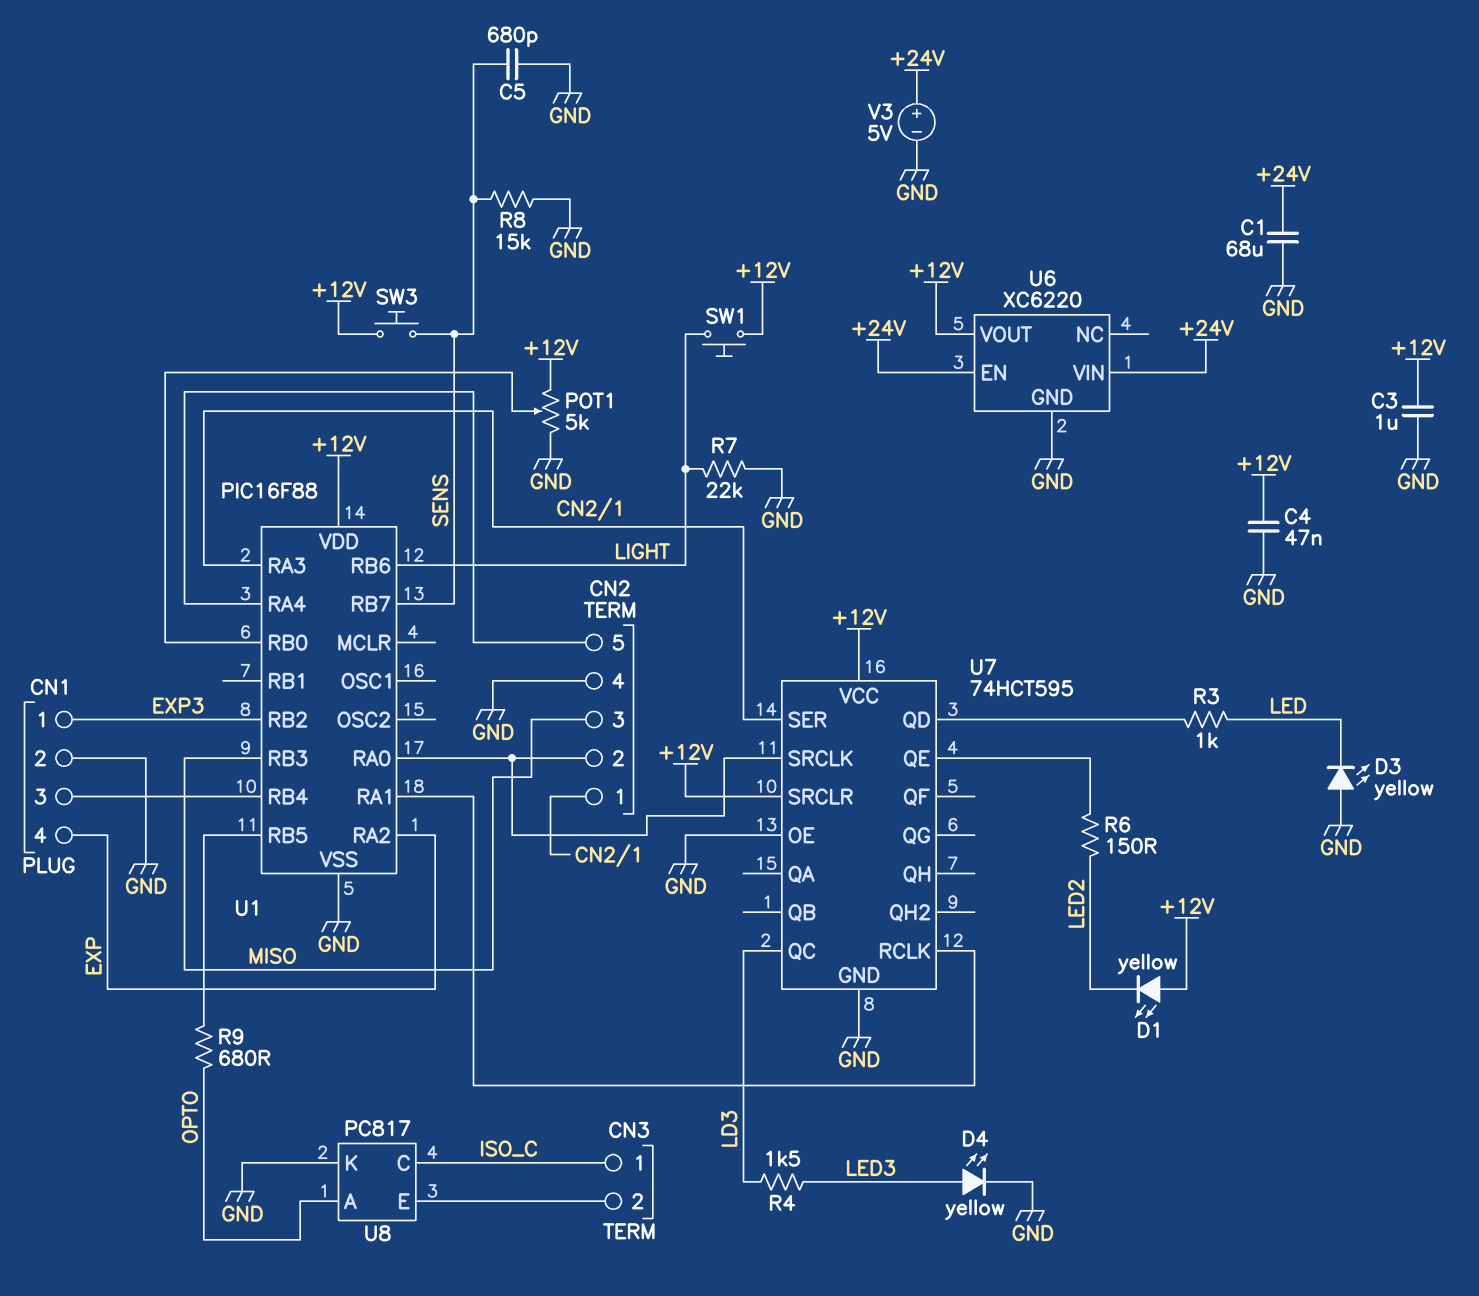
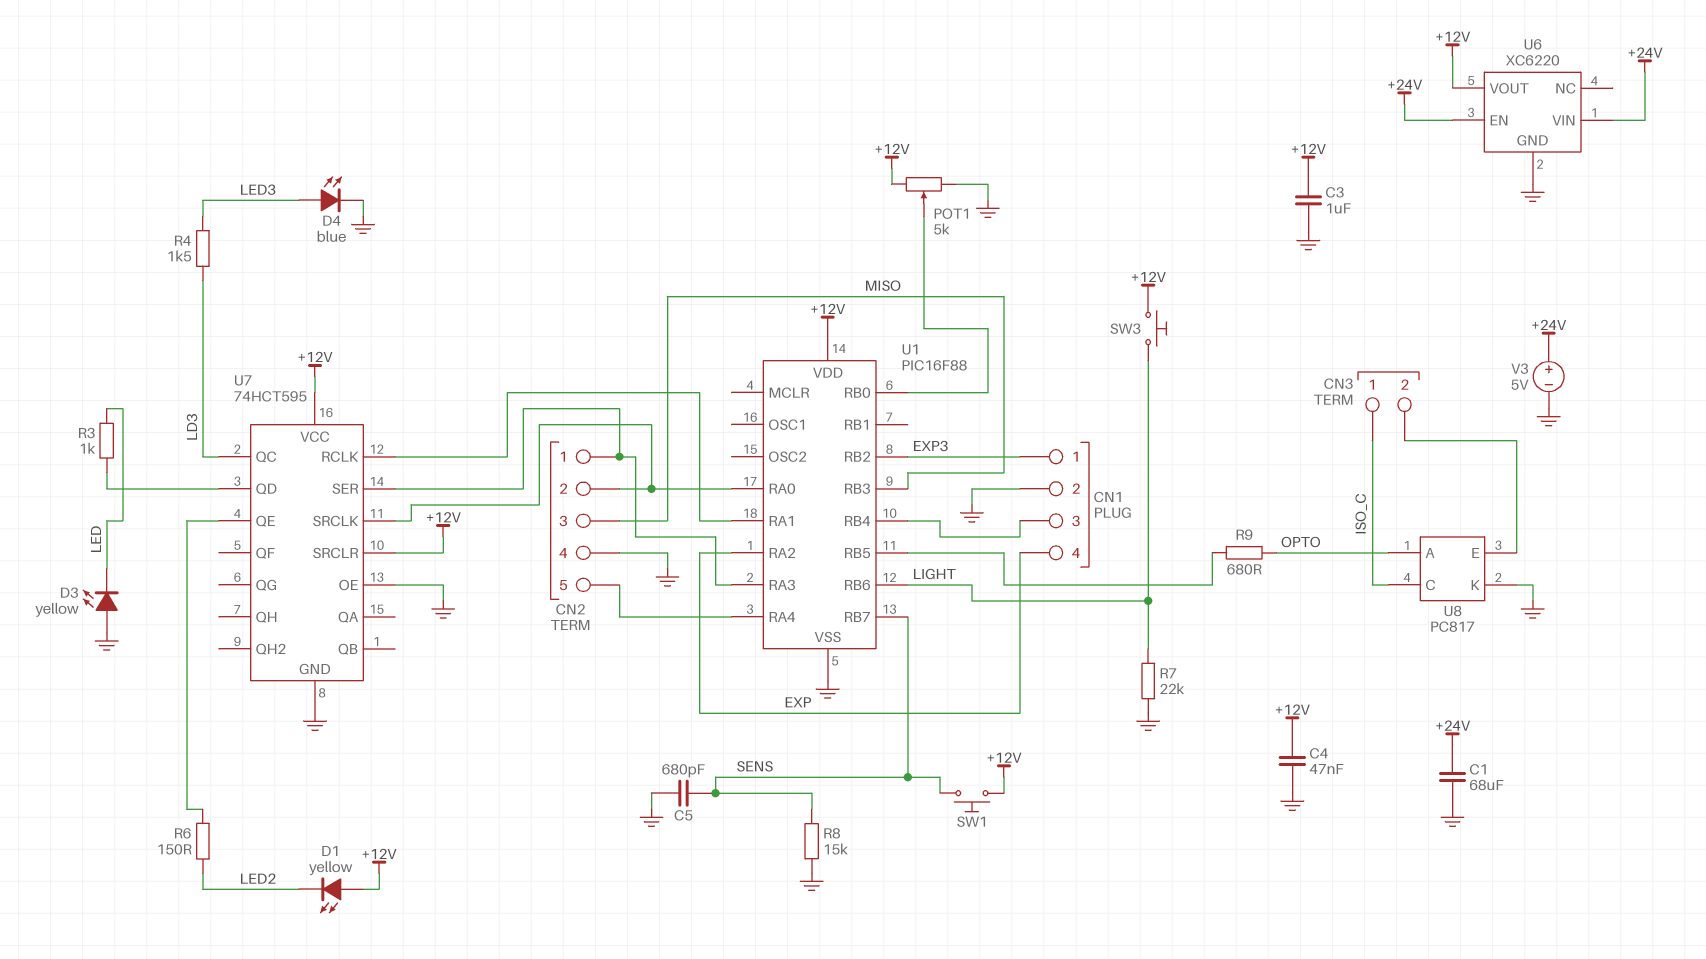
D4: LED yellow (A LED3, K GND) -> LED blue (A LED3, K GND)
SW1: button (+12V, LIGHT) -> button (+12V, SENS)
SW3: button (+12V, SENS) -> button (+12V, LIGHT)

